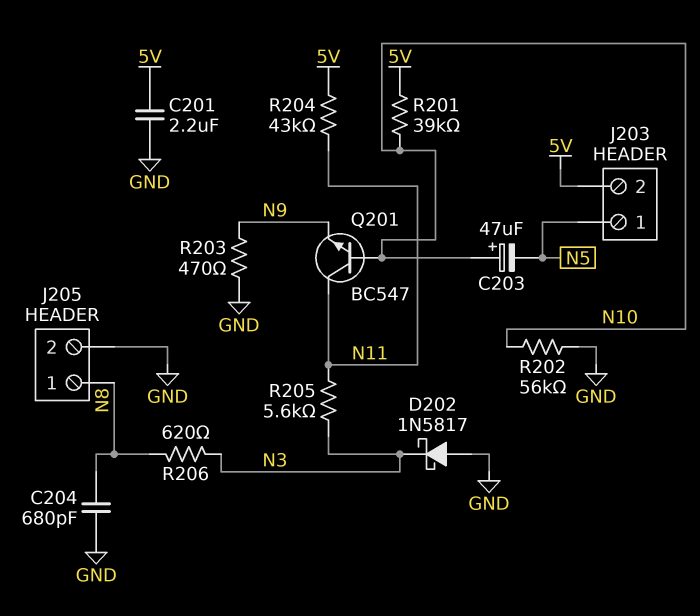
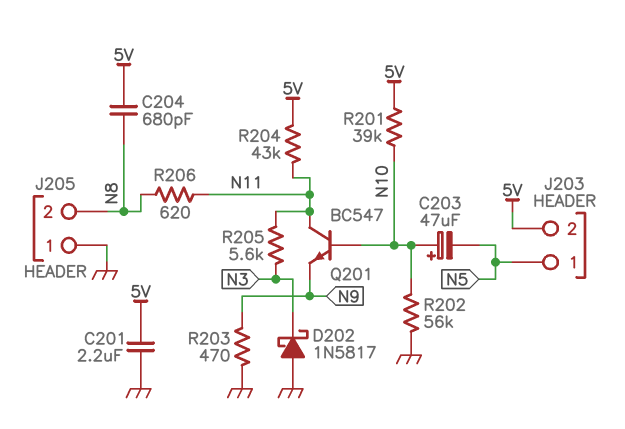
C204: 680pF (GND, N8) -> 680pF (5V, N8)
J205 pin 1: N8 -> GND
J205 pin 2: GND -> N8
R206: 620 (N3, N8) -> 620 (N8, N11)

